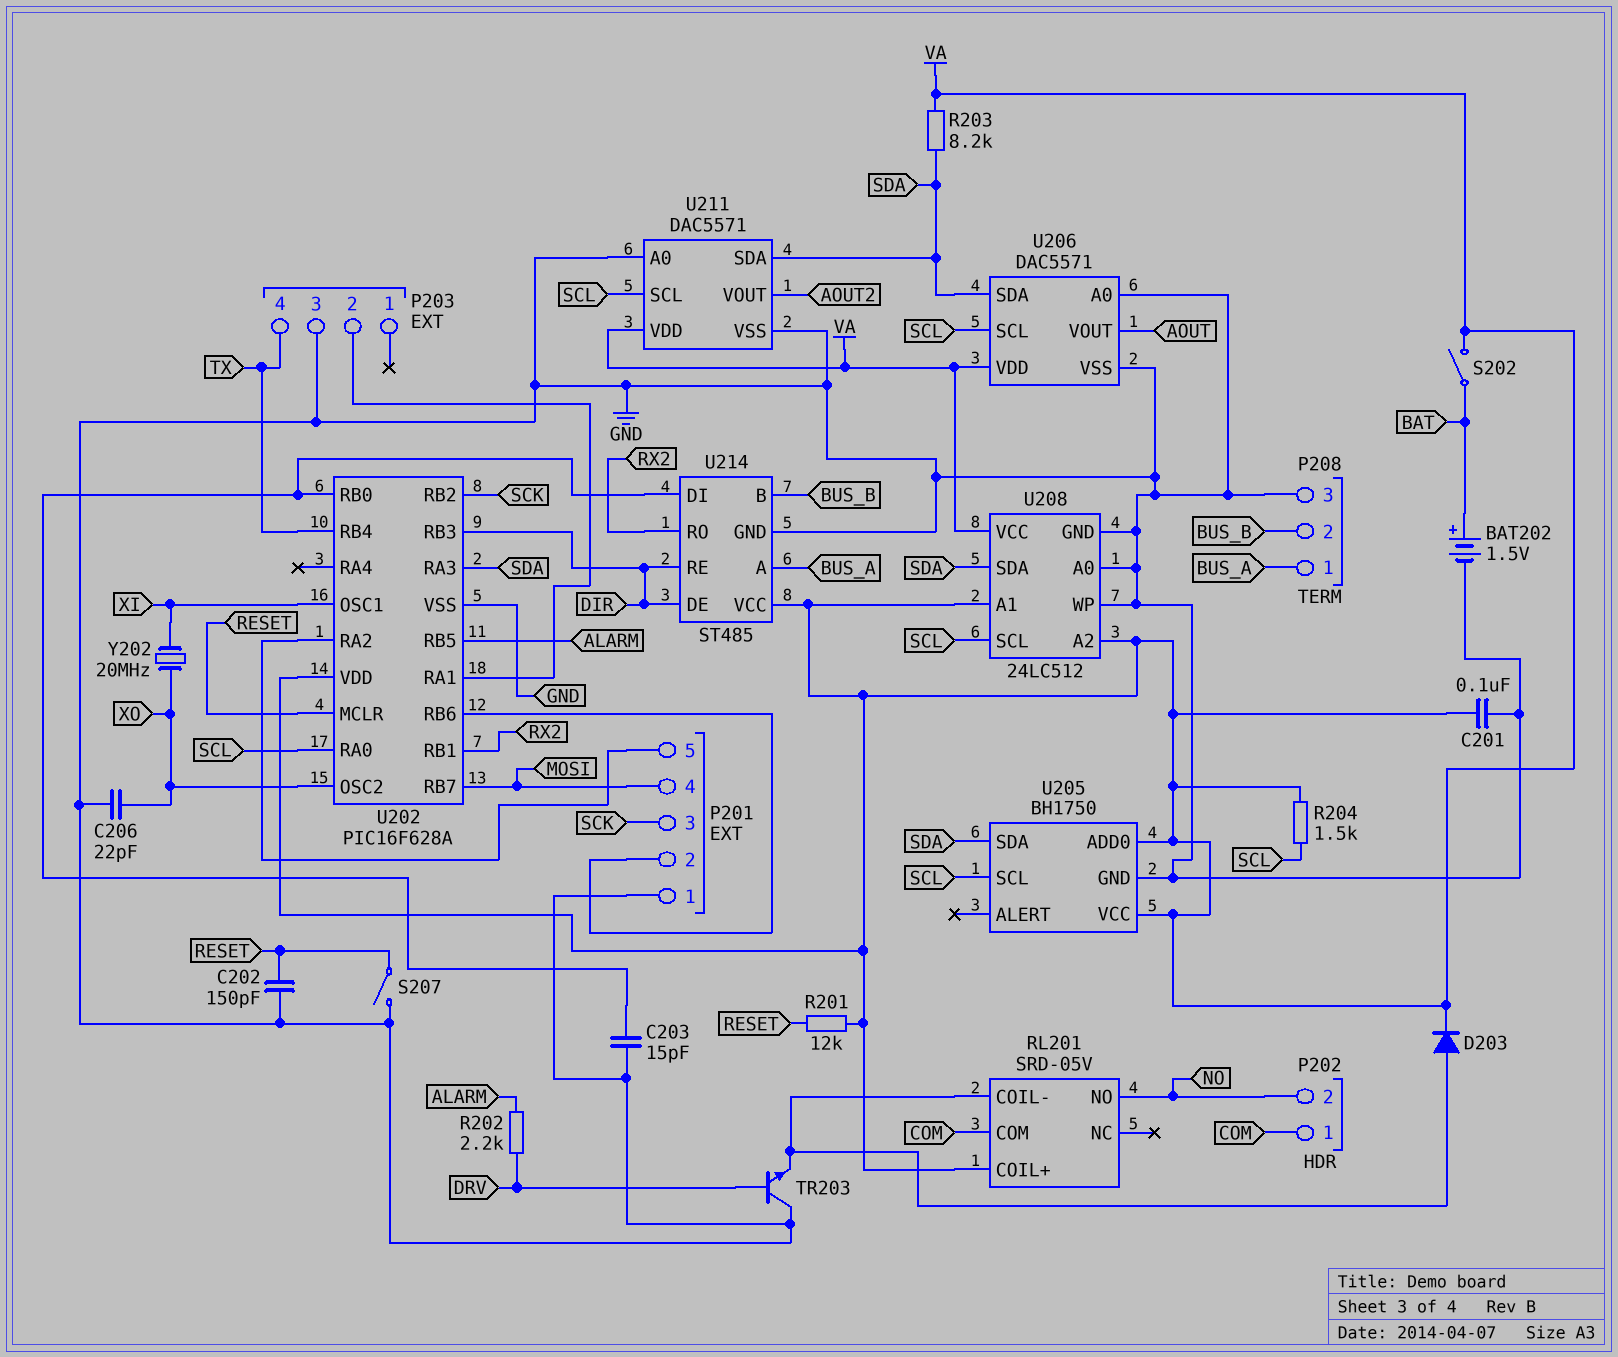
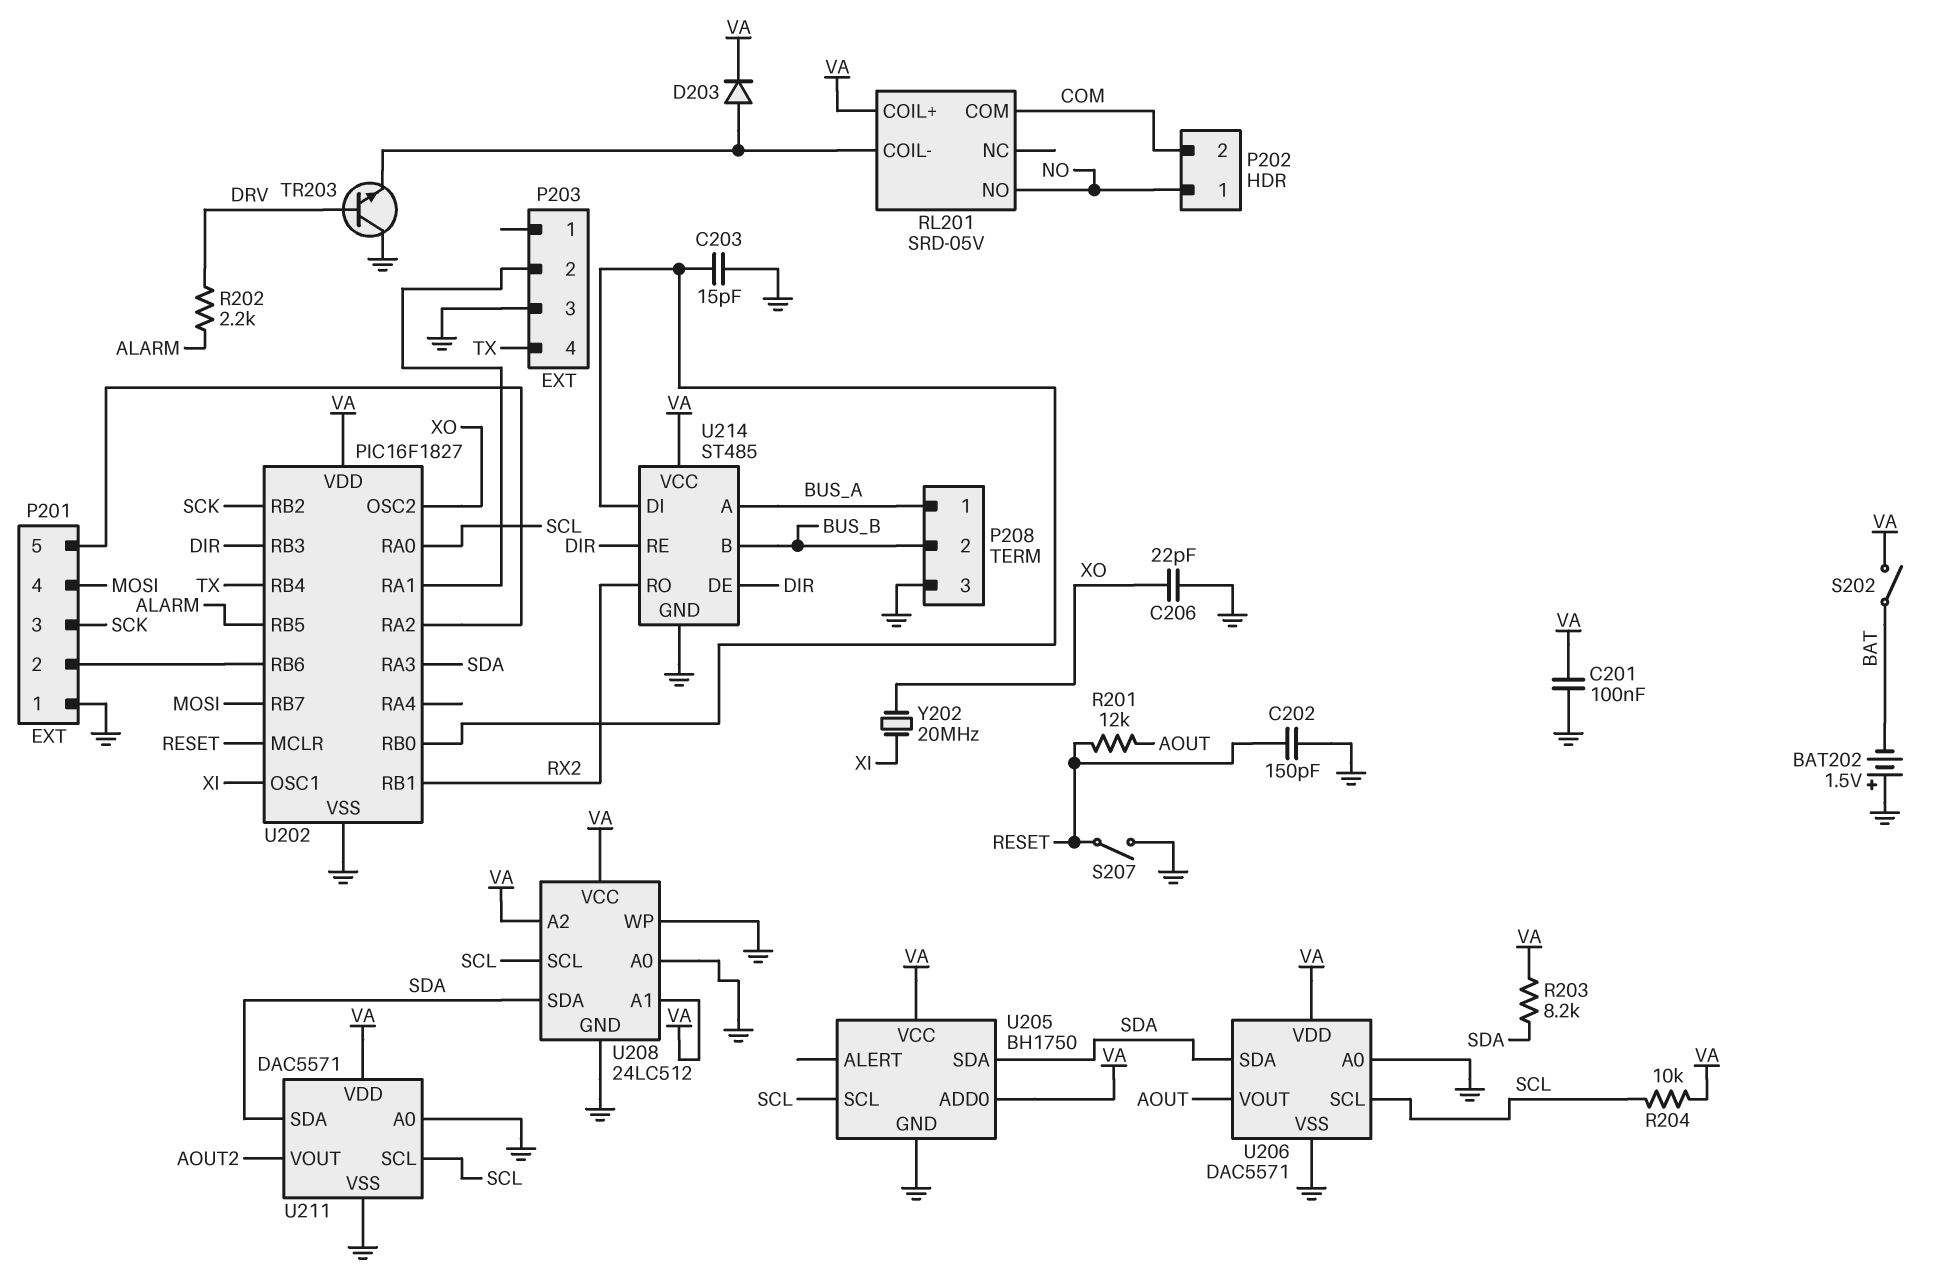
BAT202: 1.5V (plus BAT, minus GND) -> 1.5V (plus GND, minus BAT)
P202 pin 1: COM -> NO
P202 pin 2: NO -> COM
R201: 12k (RESET, VA) -> 12k (AOUT, RESET)
R204: 1.5k (SCL, VA) -> 10k (SCL, VA)
U202: PIC16F628A -> PIC16F1827

